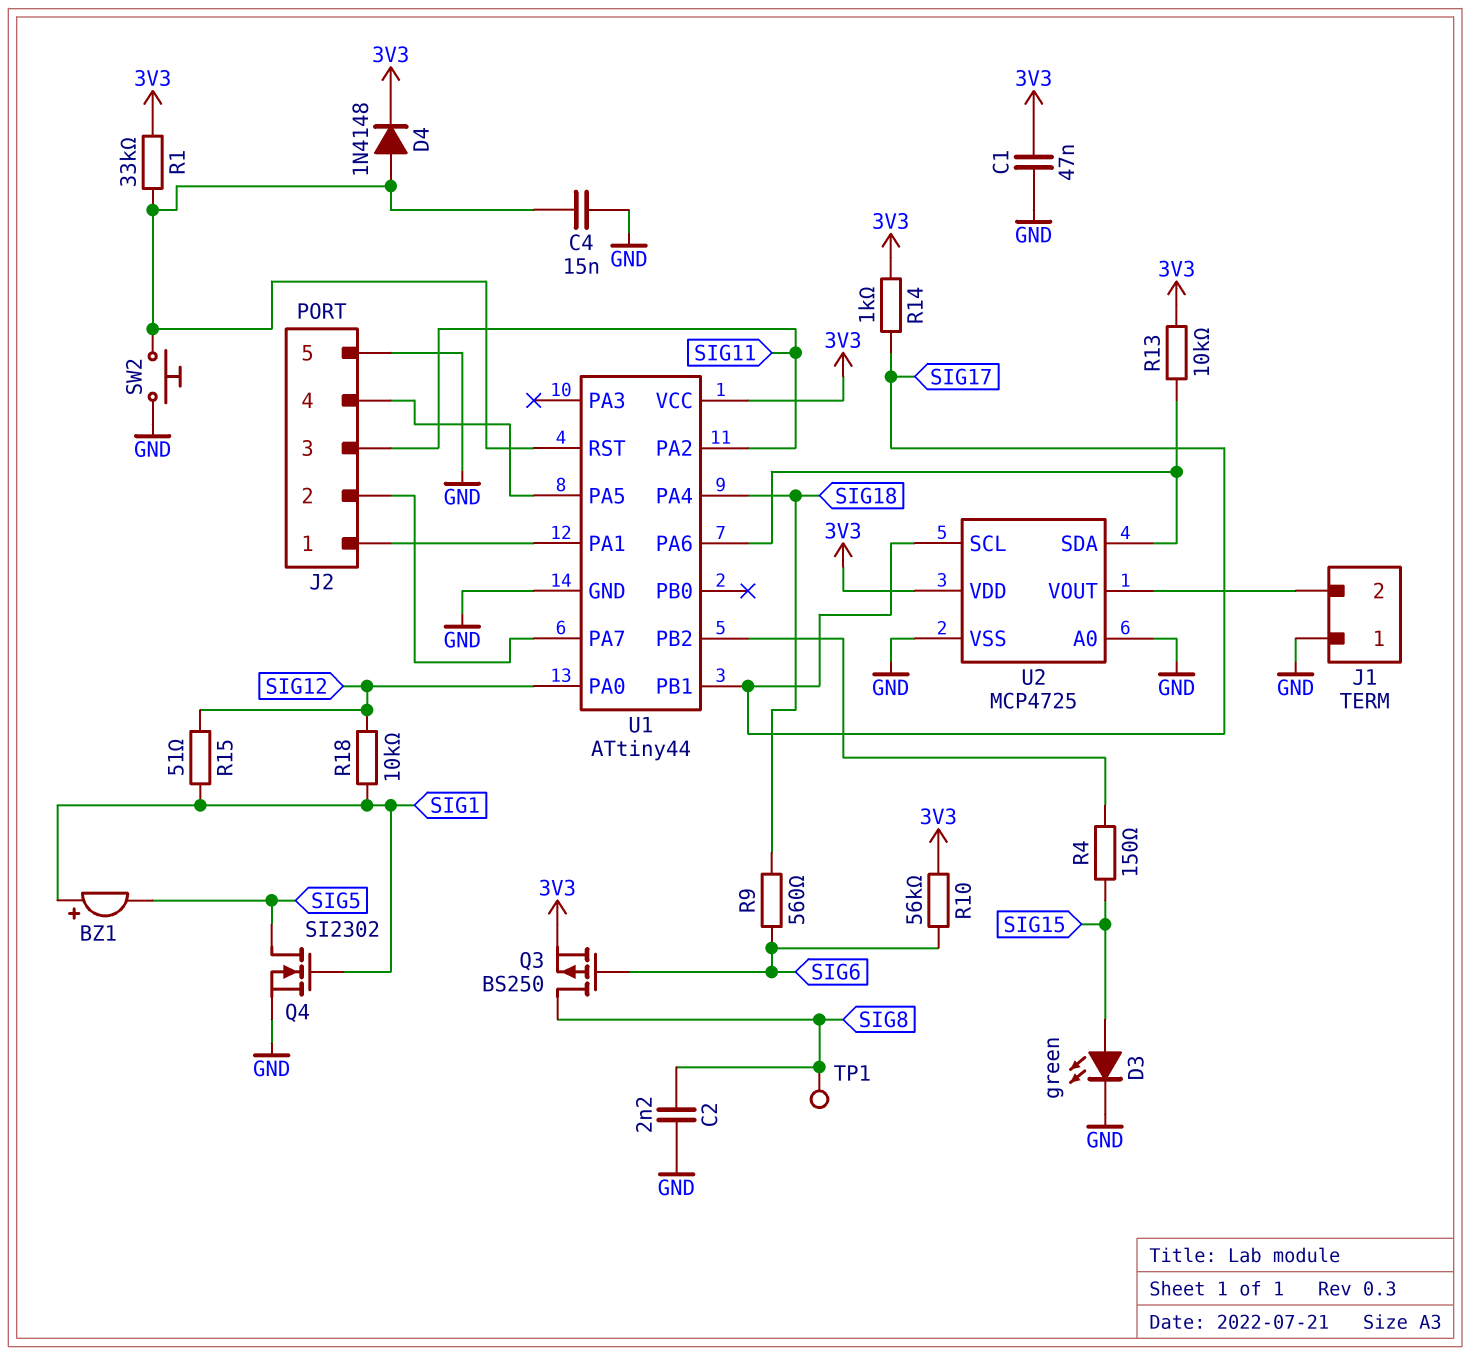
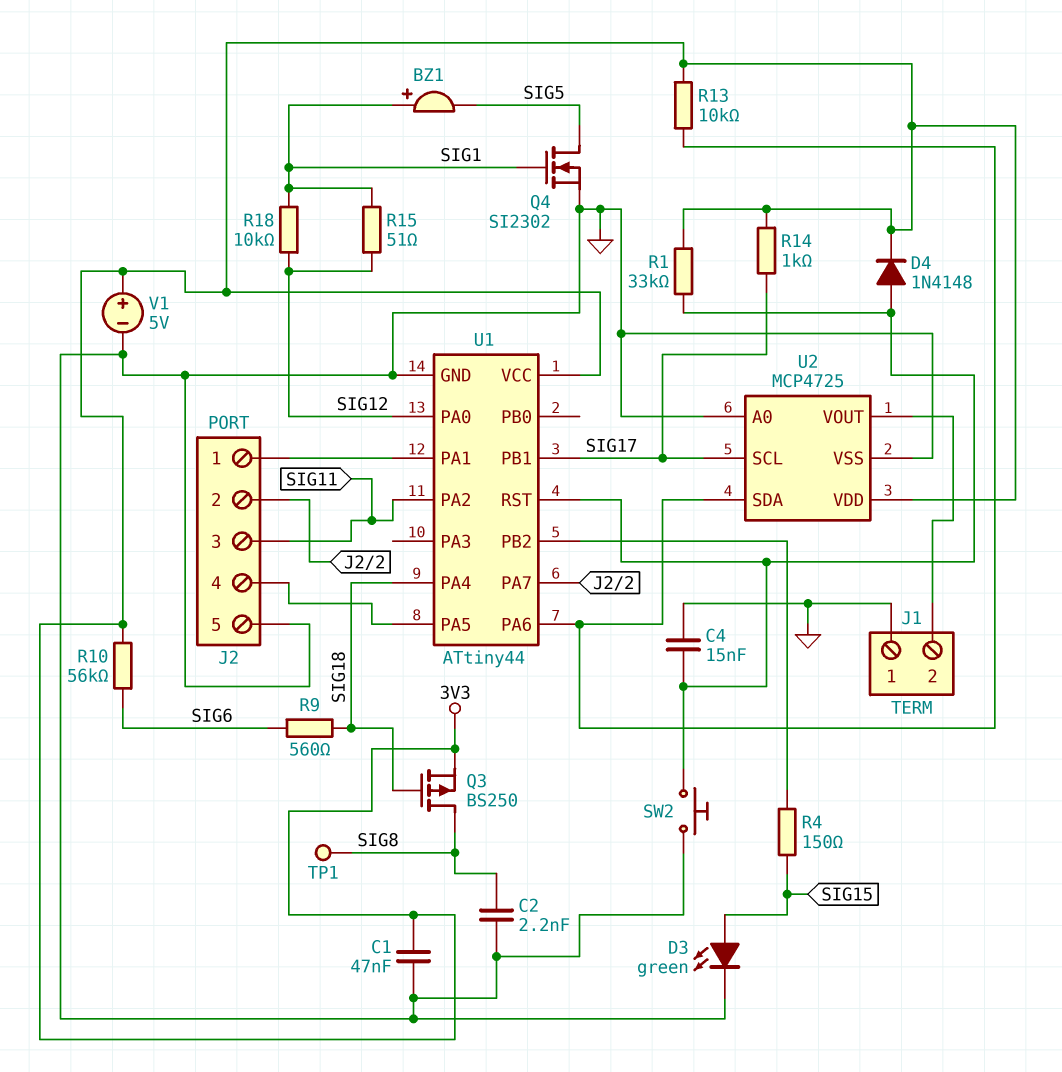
Q3: PMOS BS250 (G SIG6, D SIG8, S 3V3) -> PMOS BS250 (G SIG18, D SIG8, S 3V3)
V1: none -> 5V (plus 3V3, minus GND)

